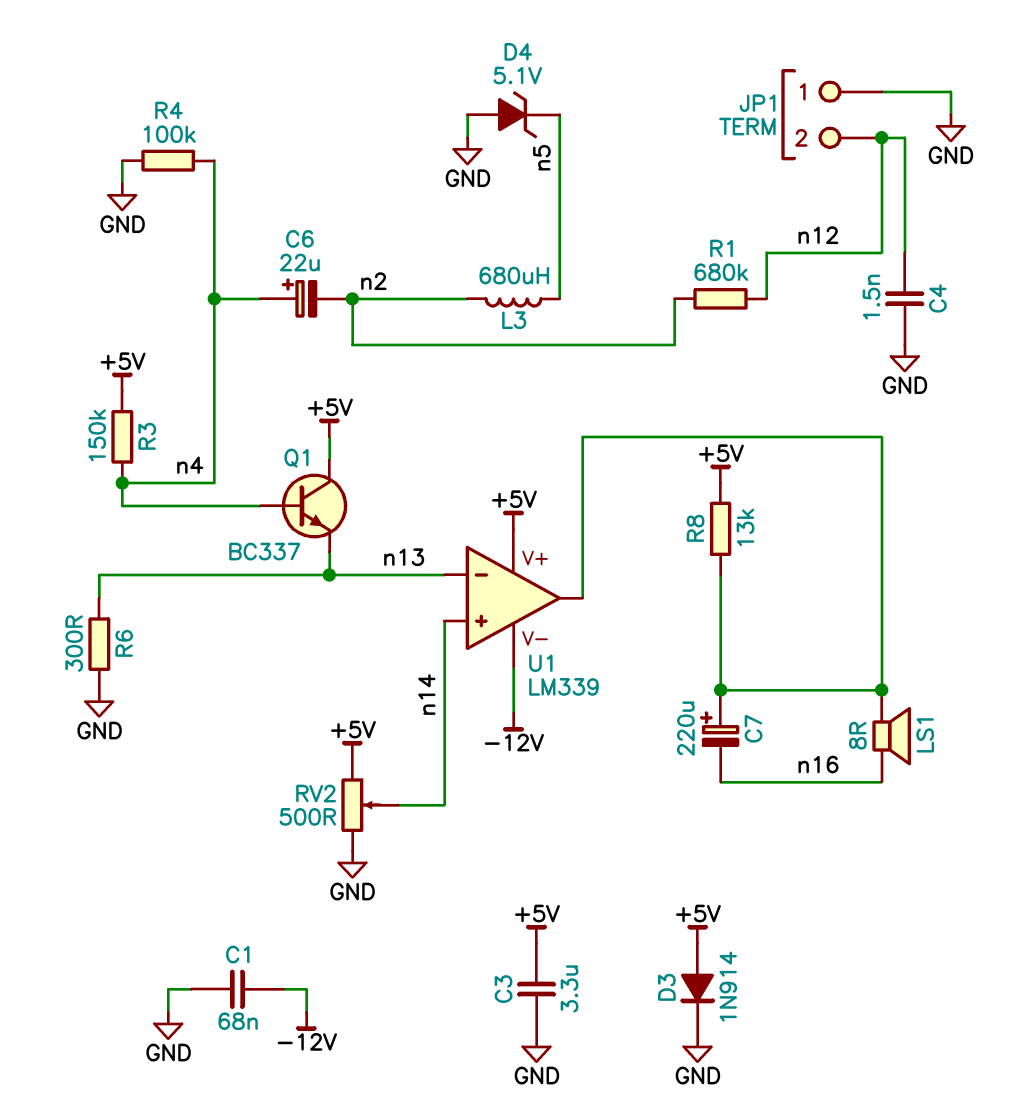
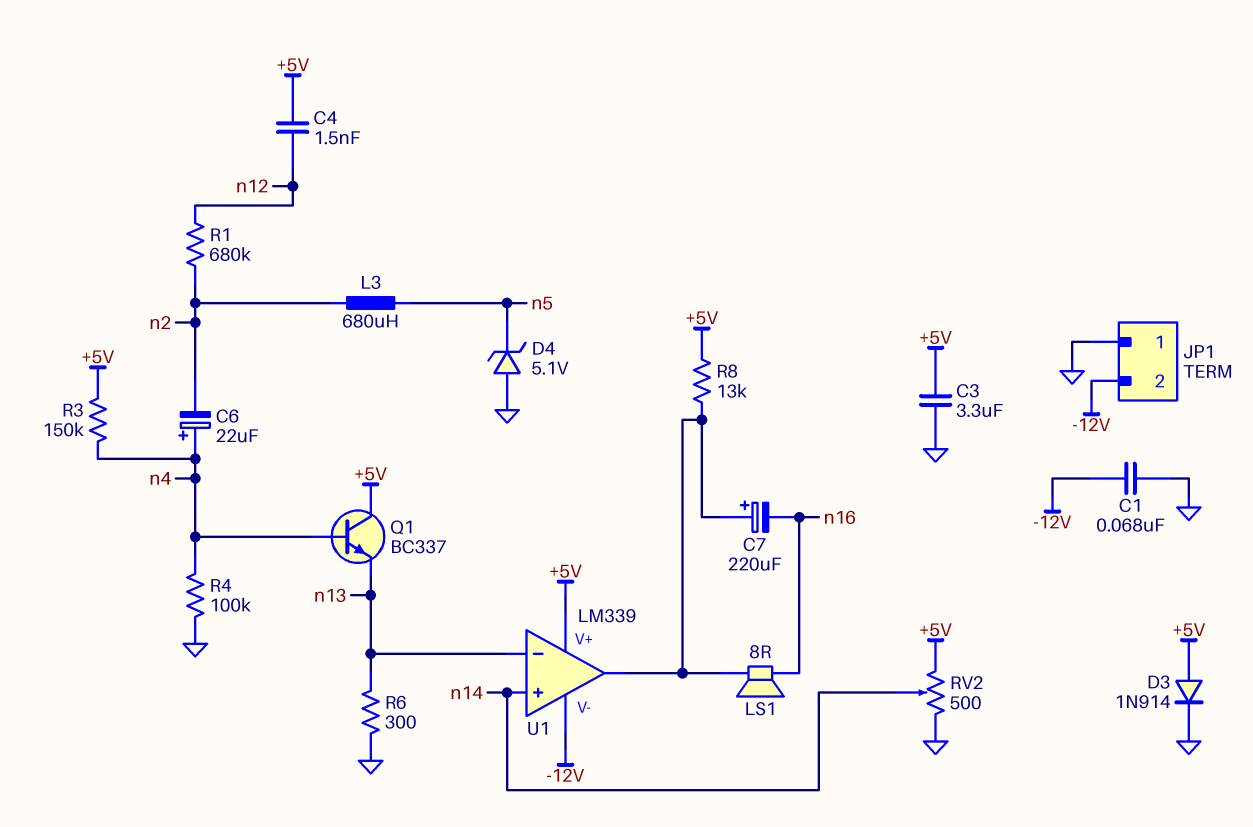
C4: 1.5nF (GND, n12) -> 1.5nF (+5V, n12)
JP1 pin 2: n12 -> -12V

